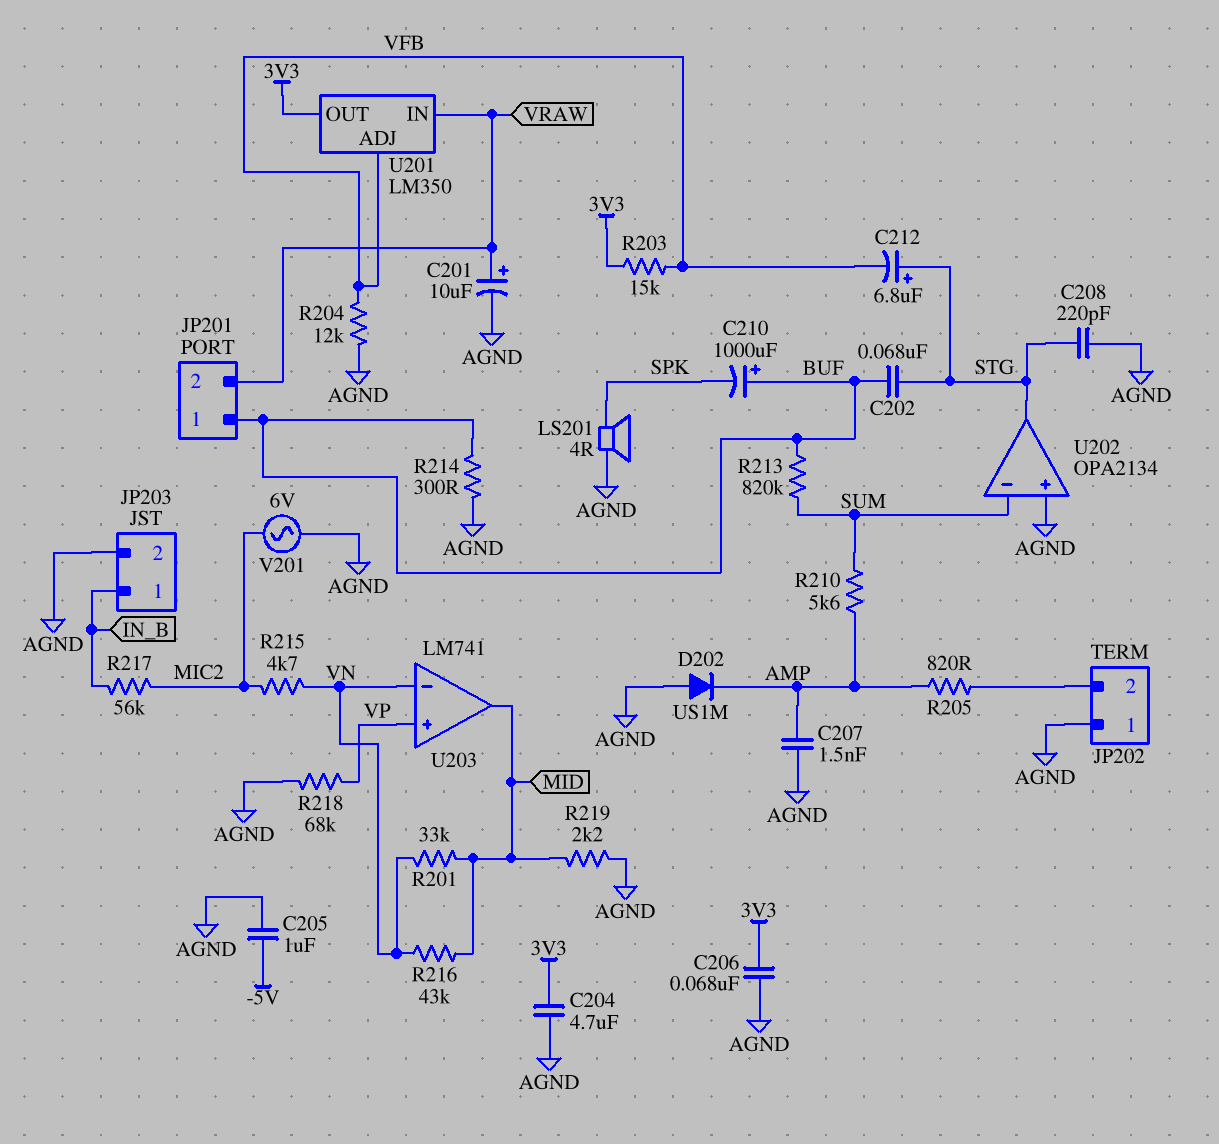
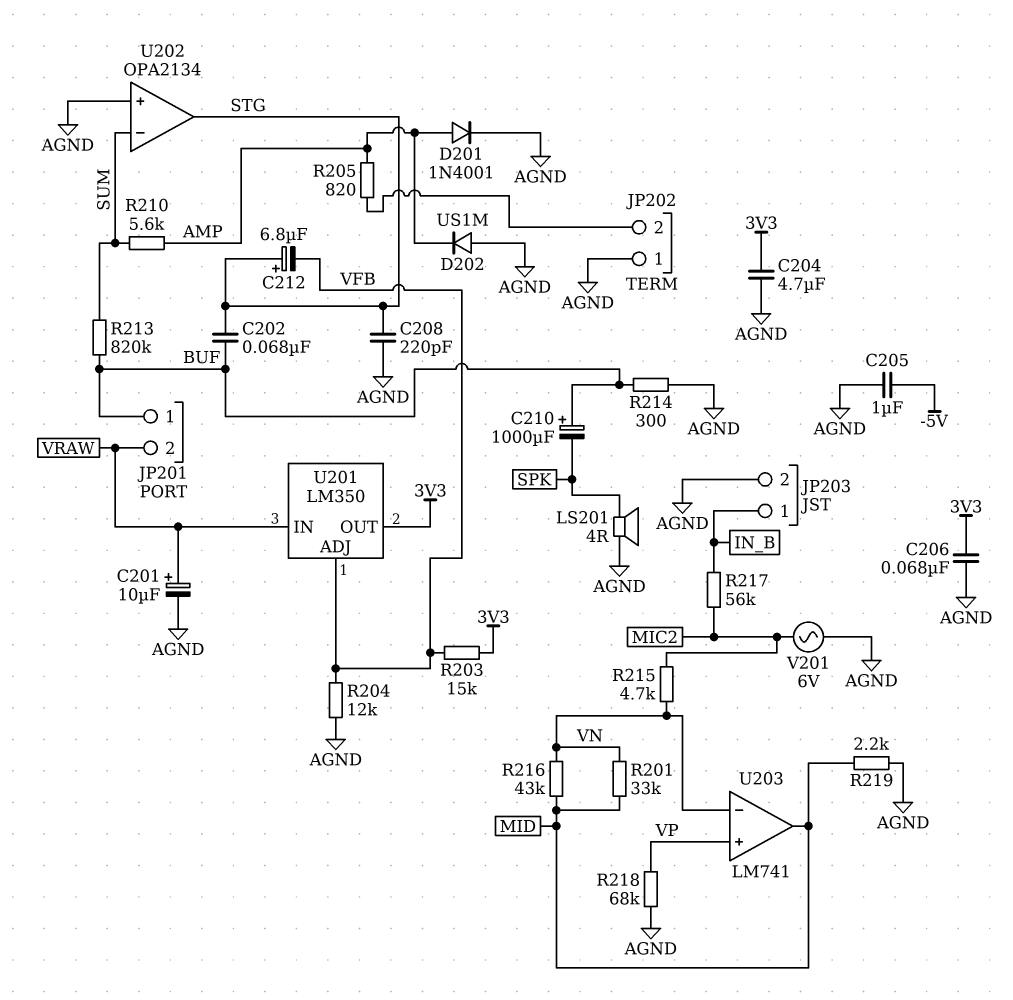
C207: 1.5nF (AGND, AMP) -> none
D201: none -> diode 1N4001 (A AMP, K AGND)

